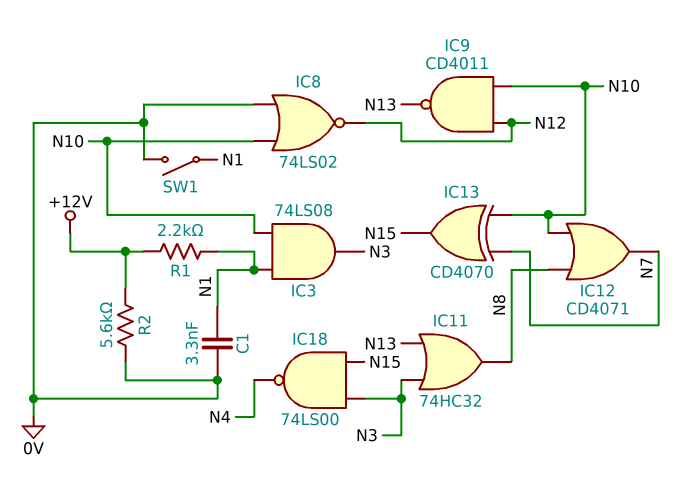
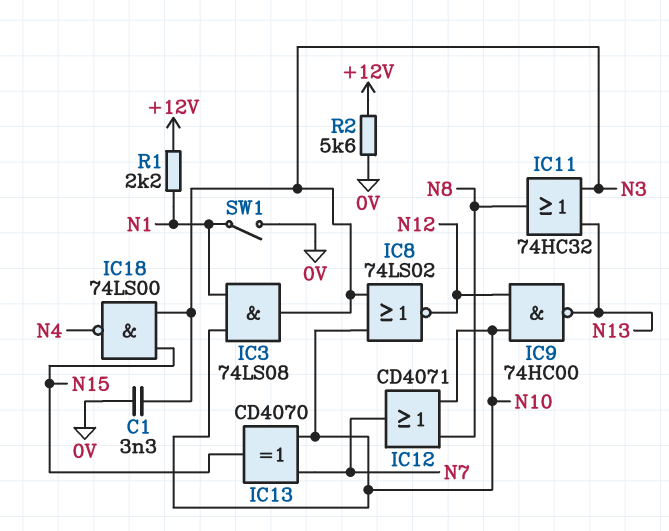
C1: 3.3nF (0V, N1) -> 3.3nF (0V, N3)
IC8: NOR 74LS02 (in 0V, in N10, out N12) -> NOR 74LS02 (in N3, in N10, out N12)
IC9: NAND CD4011 (in N10, in N12, out N13) -> NAND 74HC00 (in N10, in N12, out N13)

